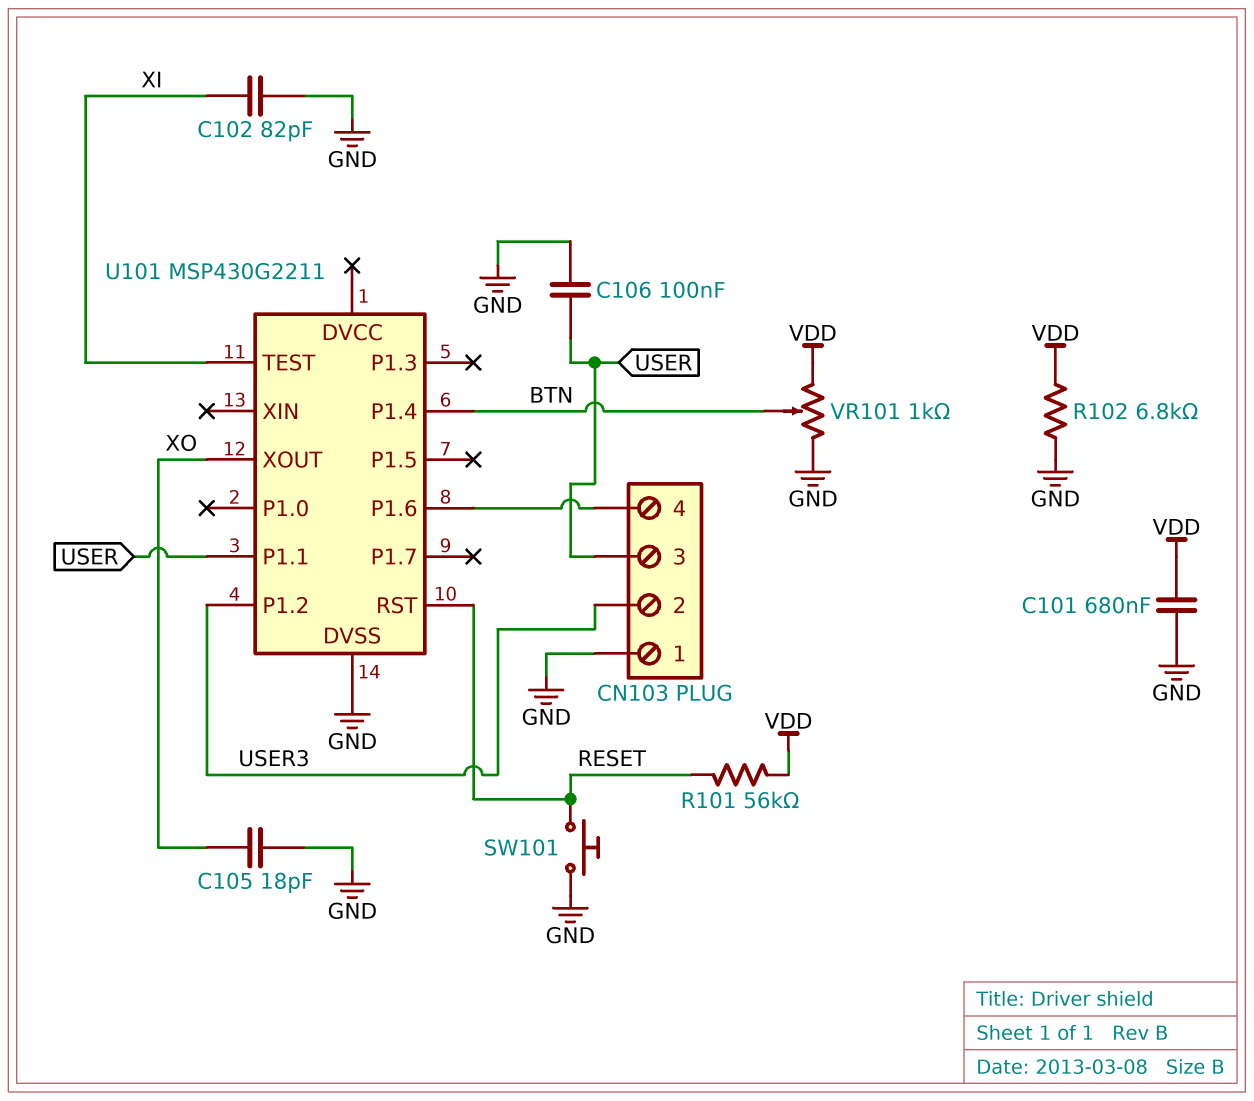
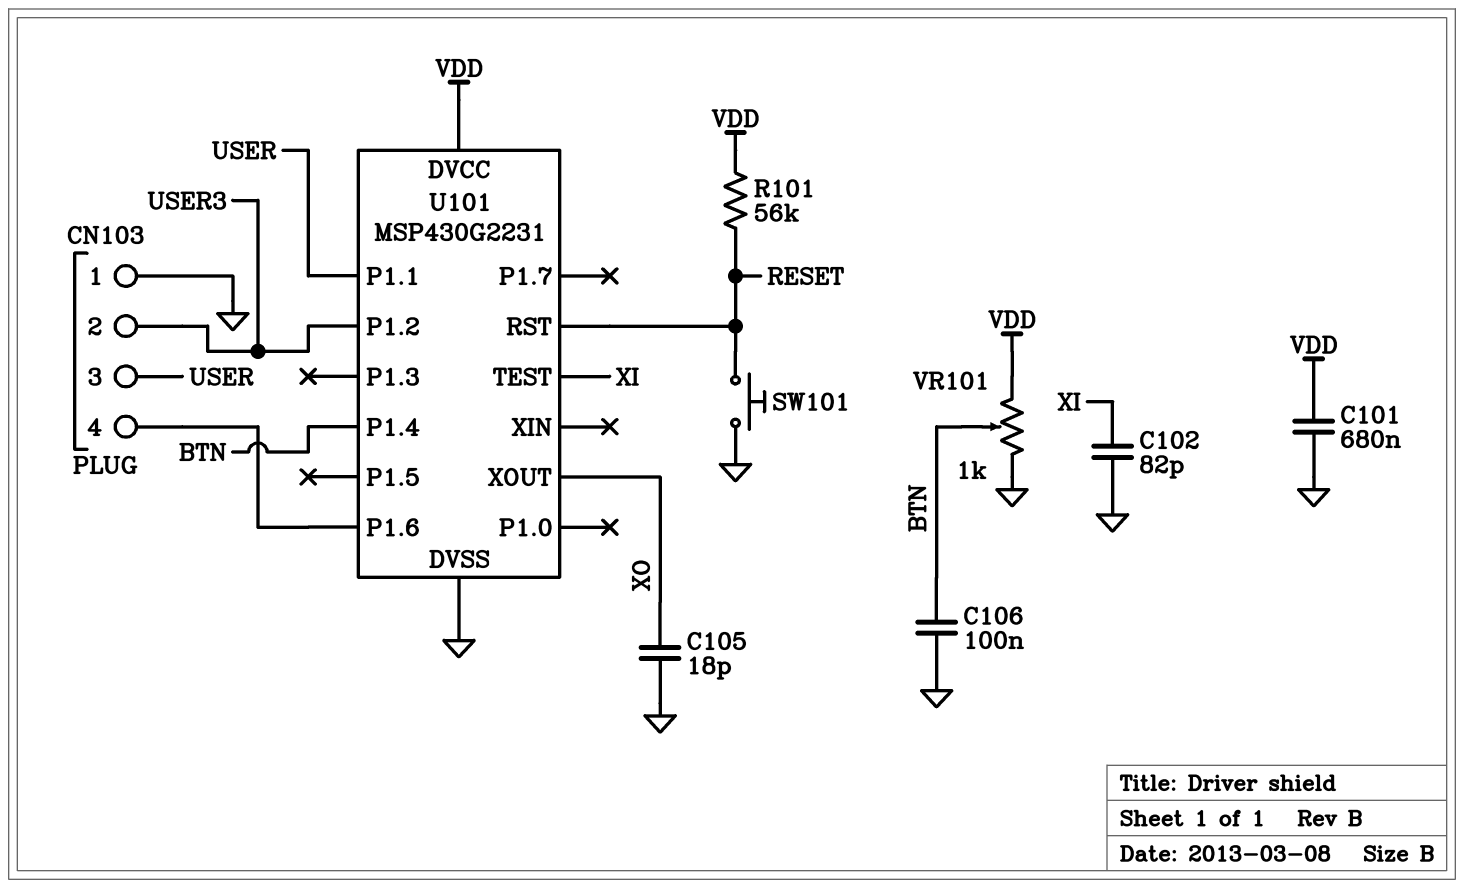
C106: 100nF (GND, USER) -> 100nF (BTN, GND)
R102: 6.8k (GND, VDD) -> none
U101: MSP430G2211 -> MSP430G2231
U101 pin DVCC: none -> VDD

